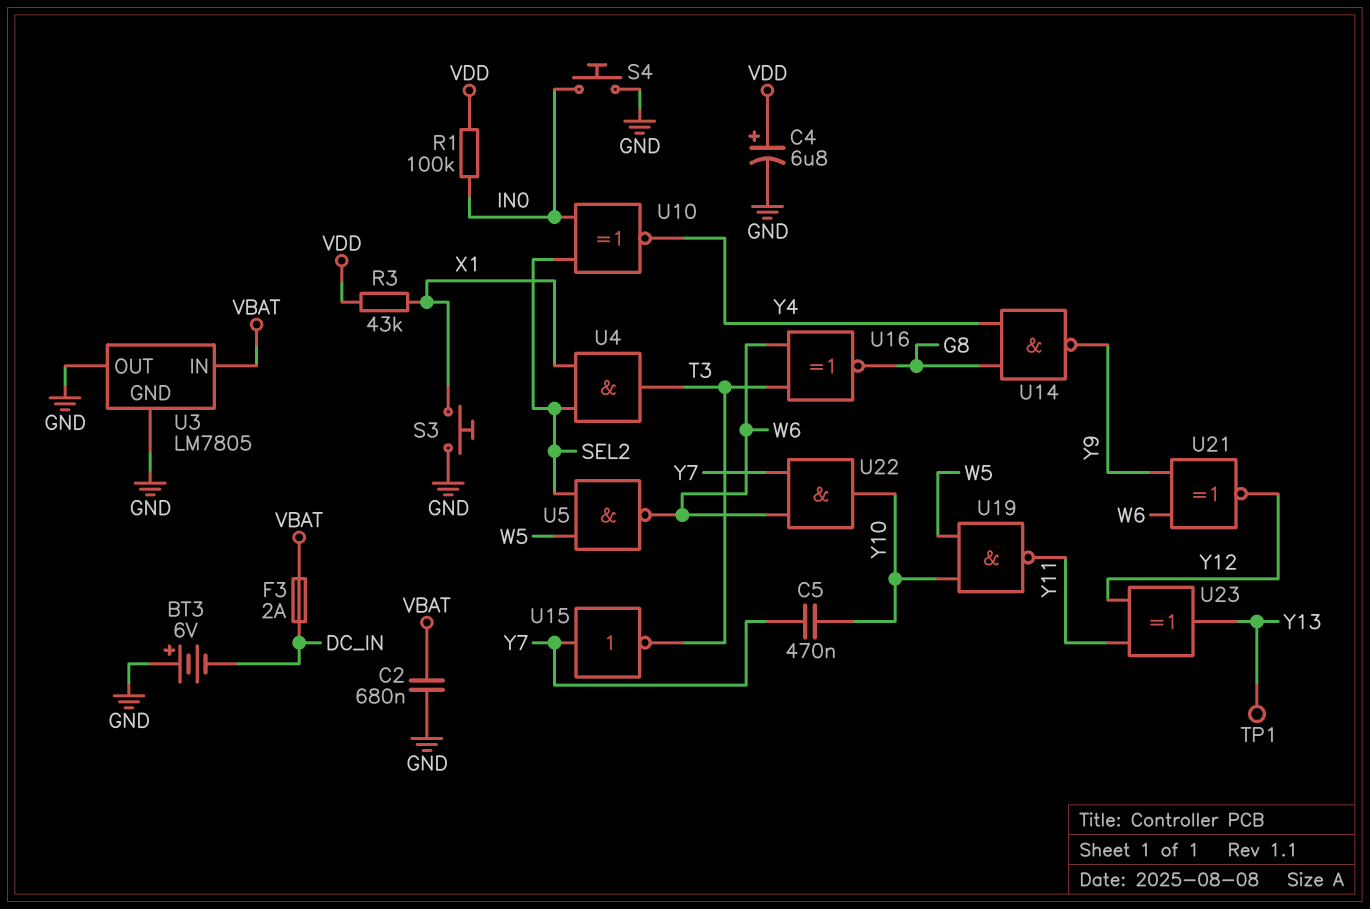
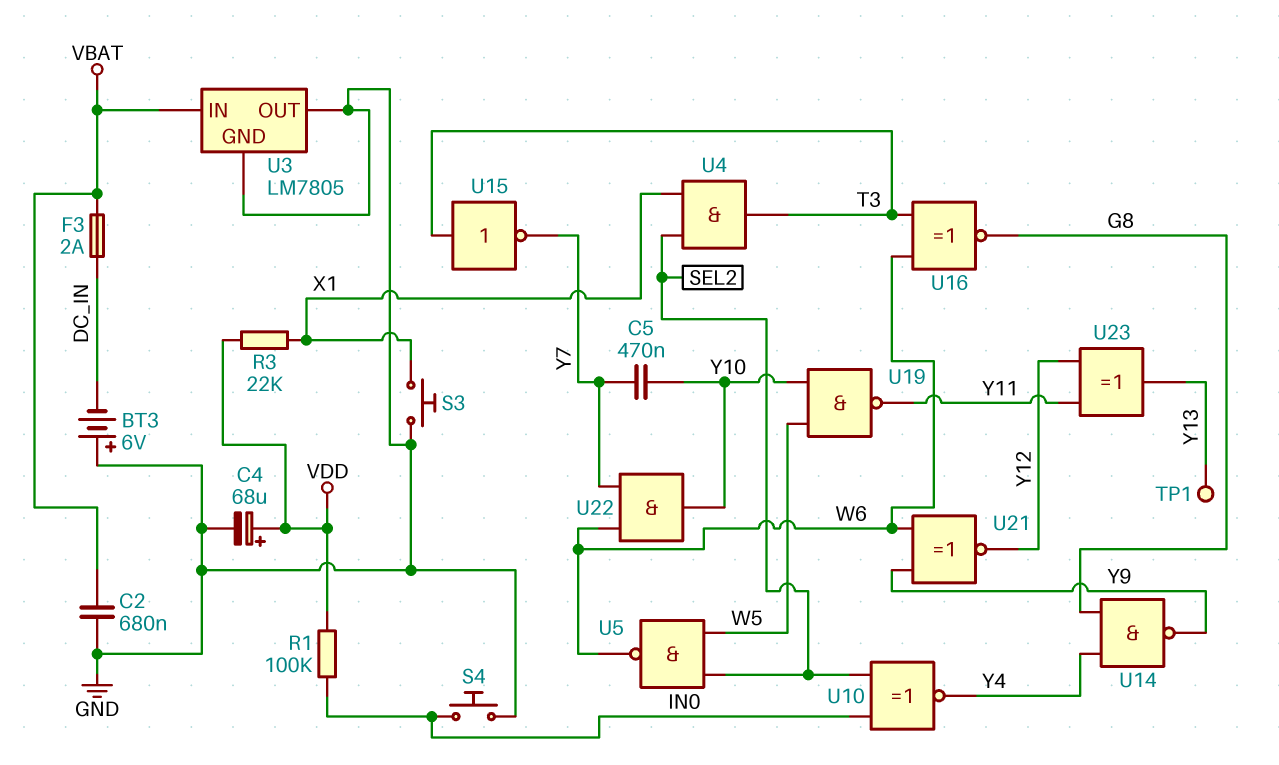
C4: 6.8uF (plus VDD, minus GND) -> 68uF (plus VDD, minus GND)
R3: 43k (VDD, X1) -> 22k (VDD, X1)
U15: NOT (in Y7, out T3) -> NOT (in T3, out Y7)

